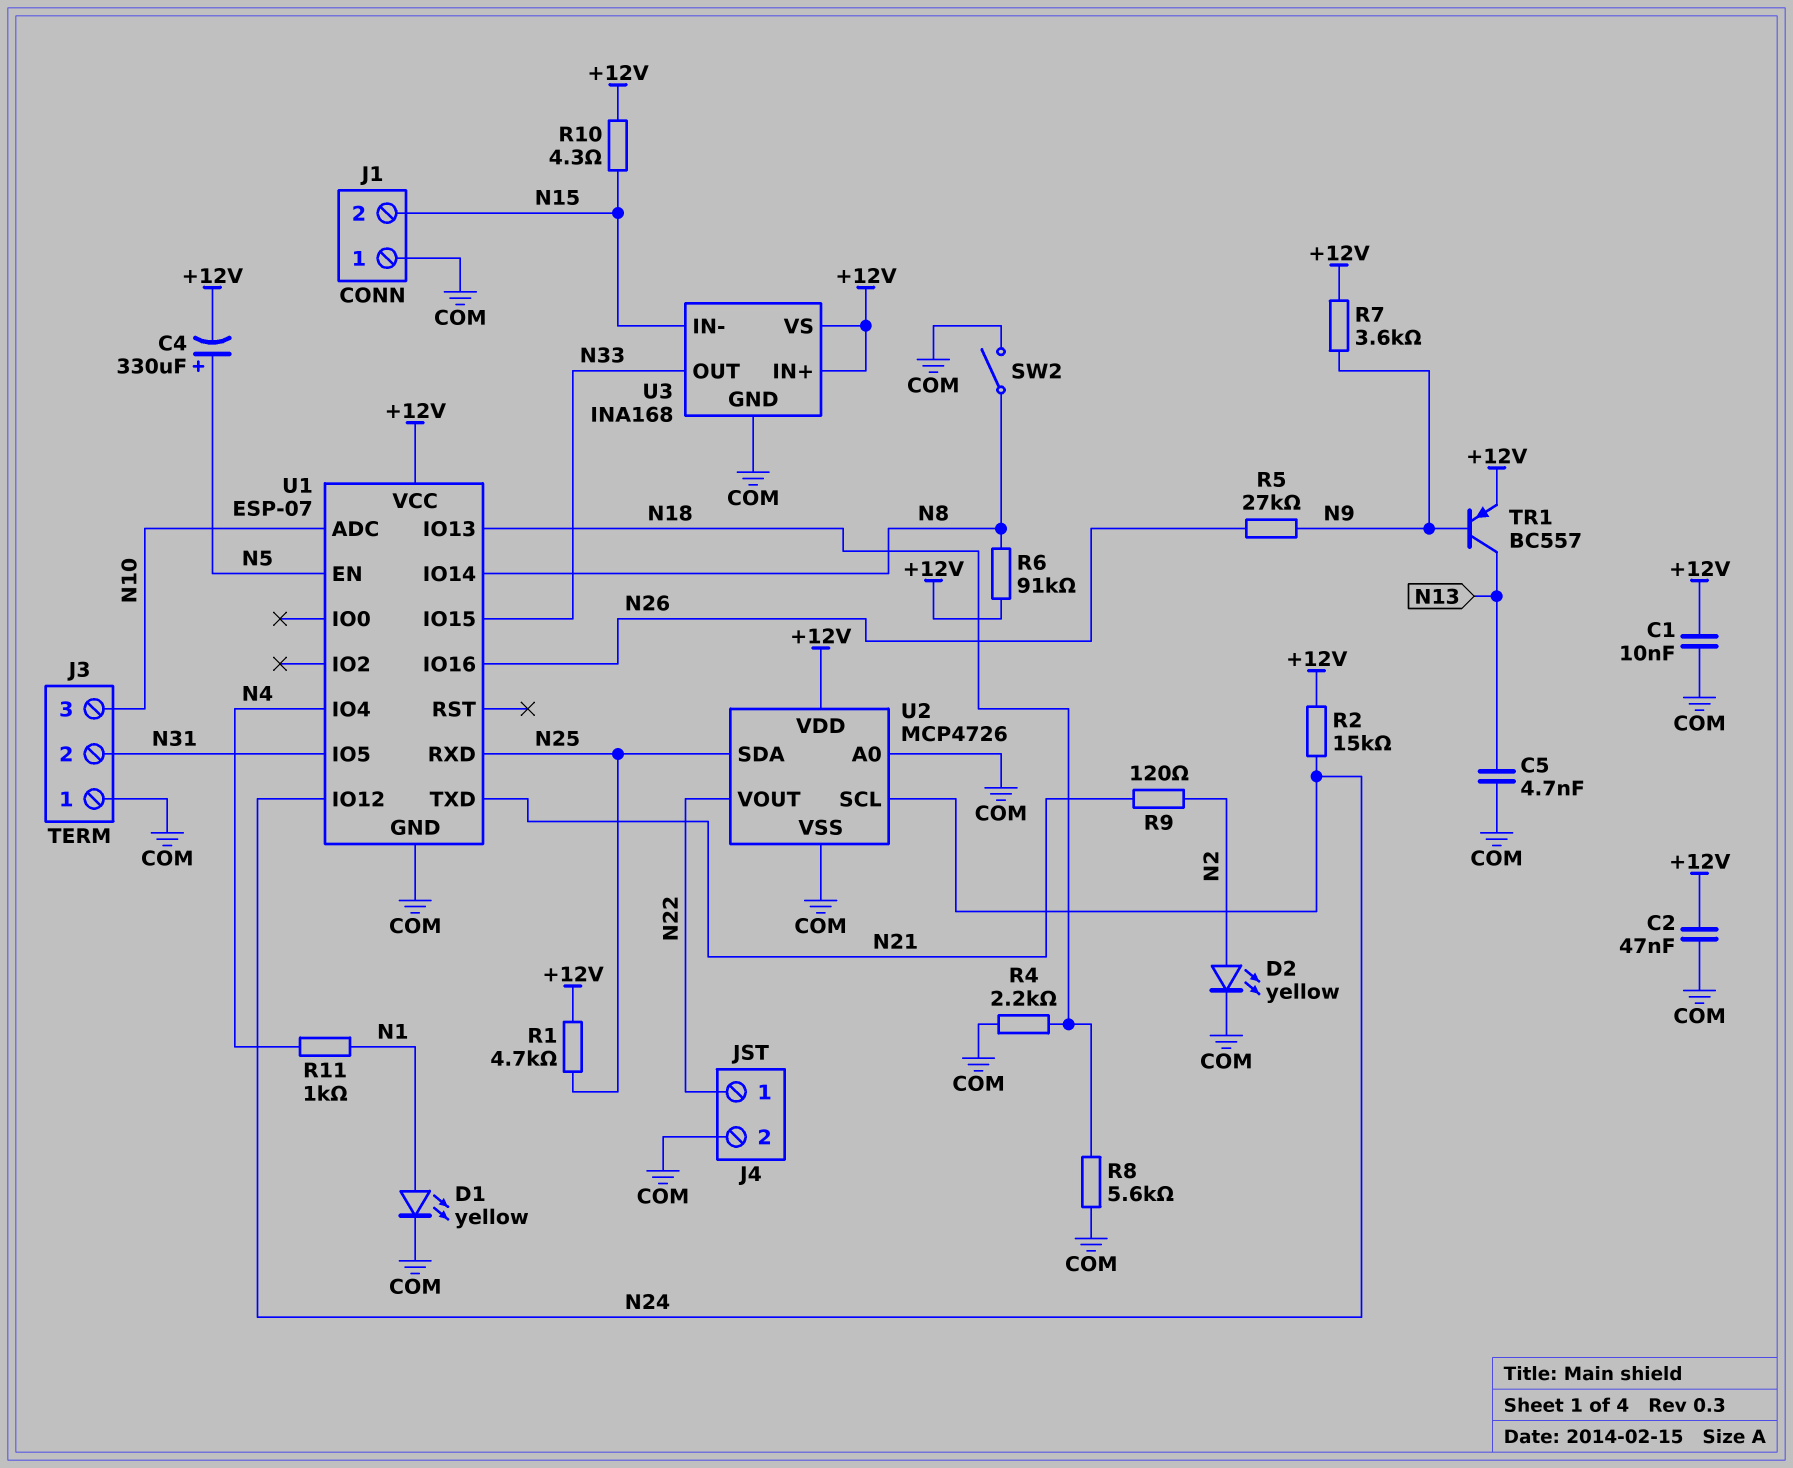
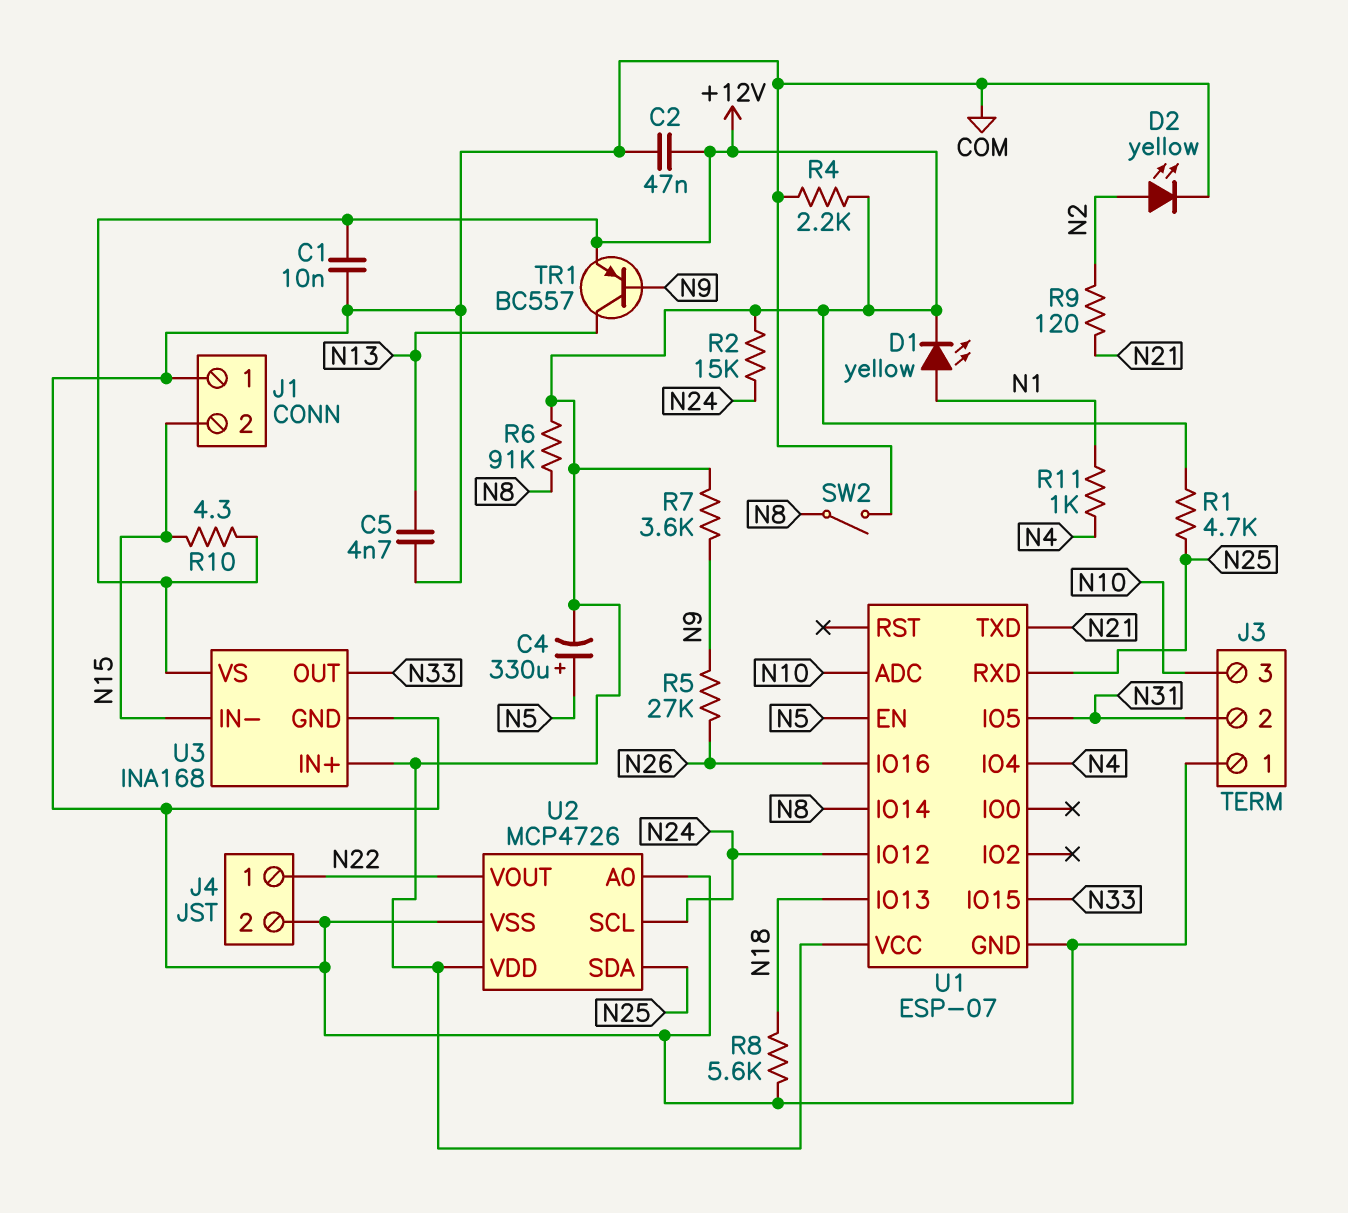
D1: LED yellow (A N1, K COM) -> LED yellow (A N1, K +12V)
R4: 2.2k (COM, N18) -> 2.2k (+12V, COM)

